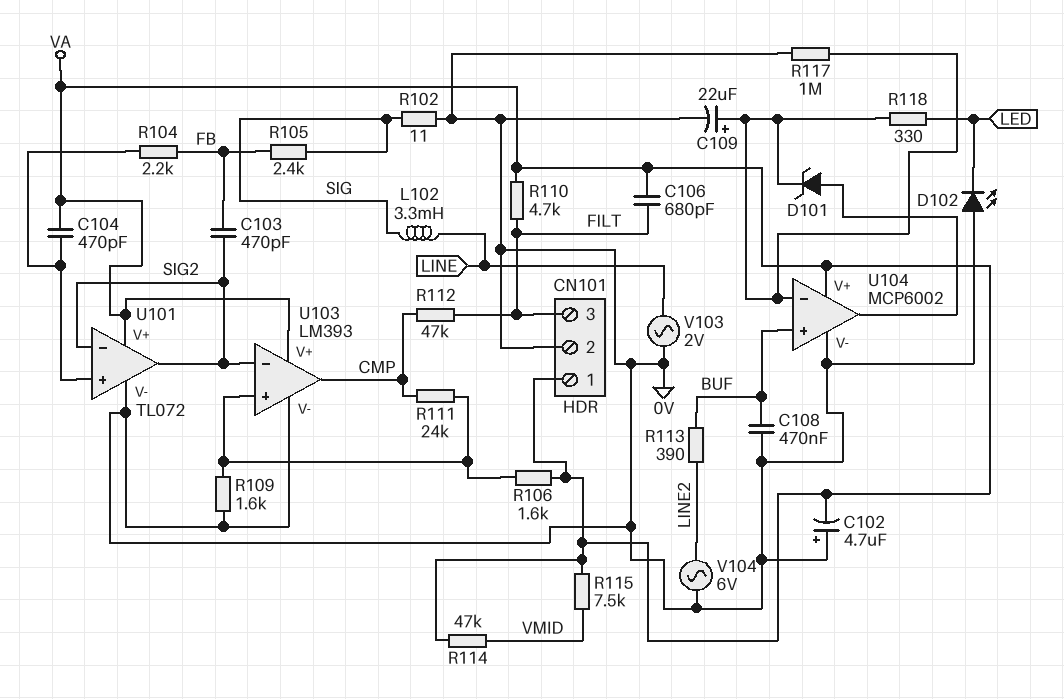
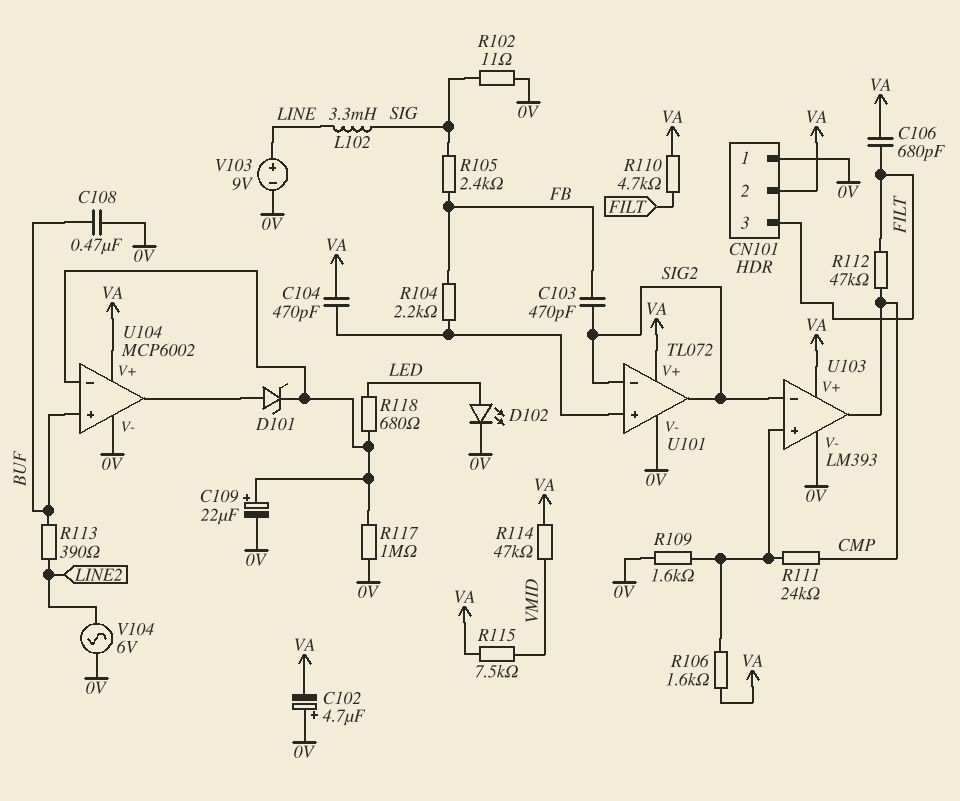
CN101 pin 1: VA -> 0V
CN101 pin 2: 0V -> VA
D102: LED (A 0V, K LED) -> LED (A LED, K 0V)
R118: 330 (LED, U104/in-) -> 680 (LED, U104/in-)
V103: AC 2V (0V, LINE) -> 9V (plus LINE, minus 0V)

